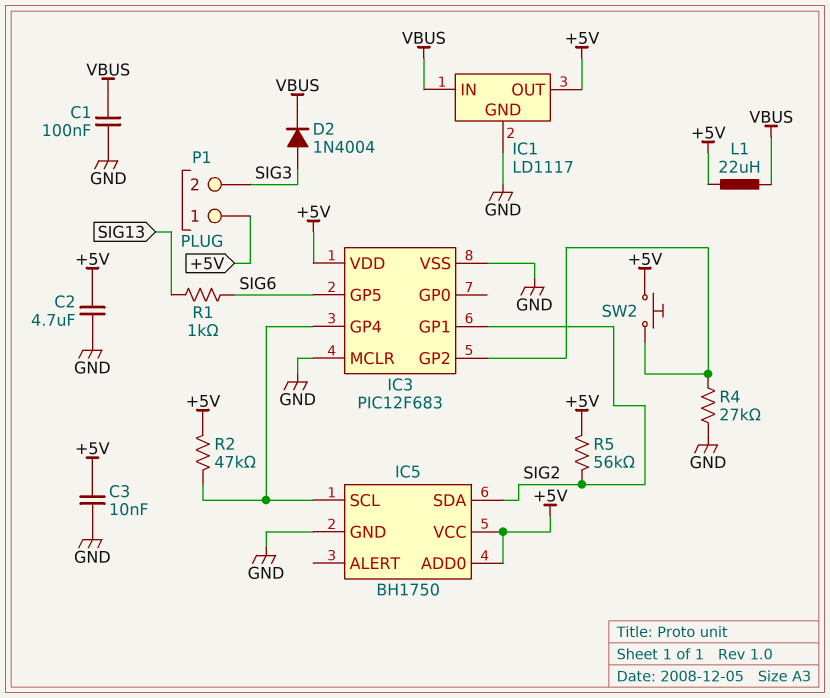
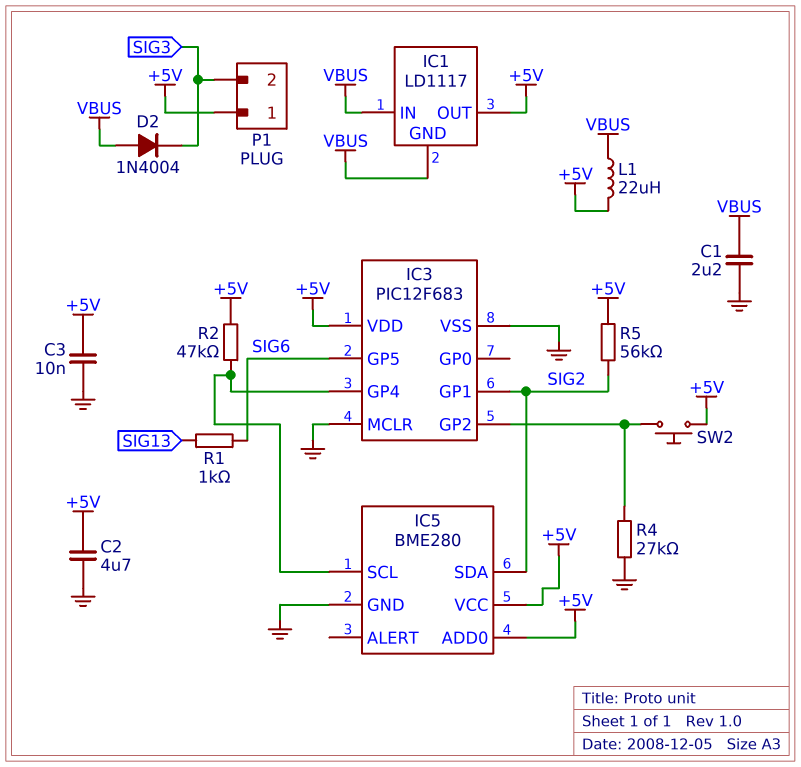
C1: 100nF (GND, VBUS) -> 2.2uF (GND, VBUS)
D2: diode 1N4004 (A SIG3, K VBUS) -> diode 1N4004 (A VBUS, K SIG3)
IC1 pin GND: GND -> VBUS
IC5: BH1750 -> BME280

